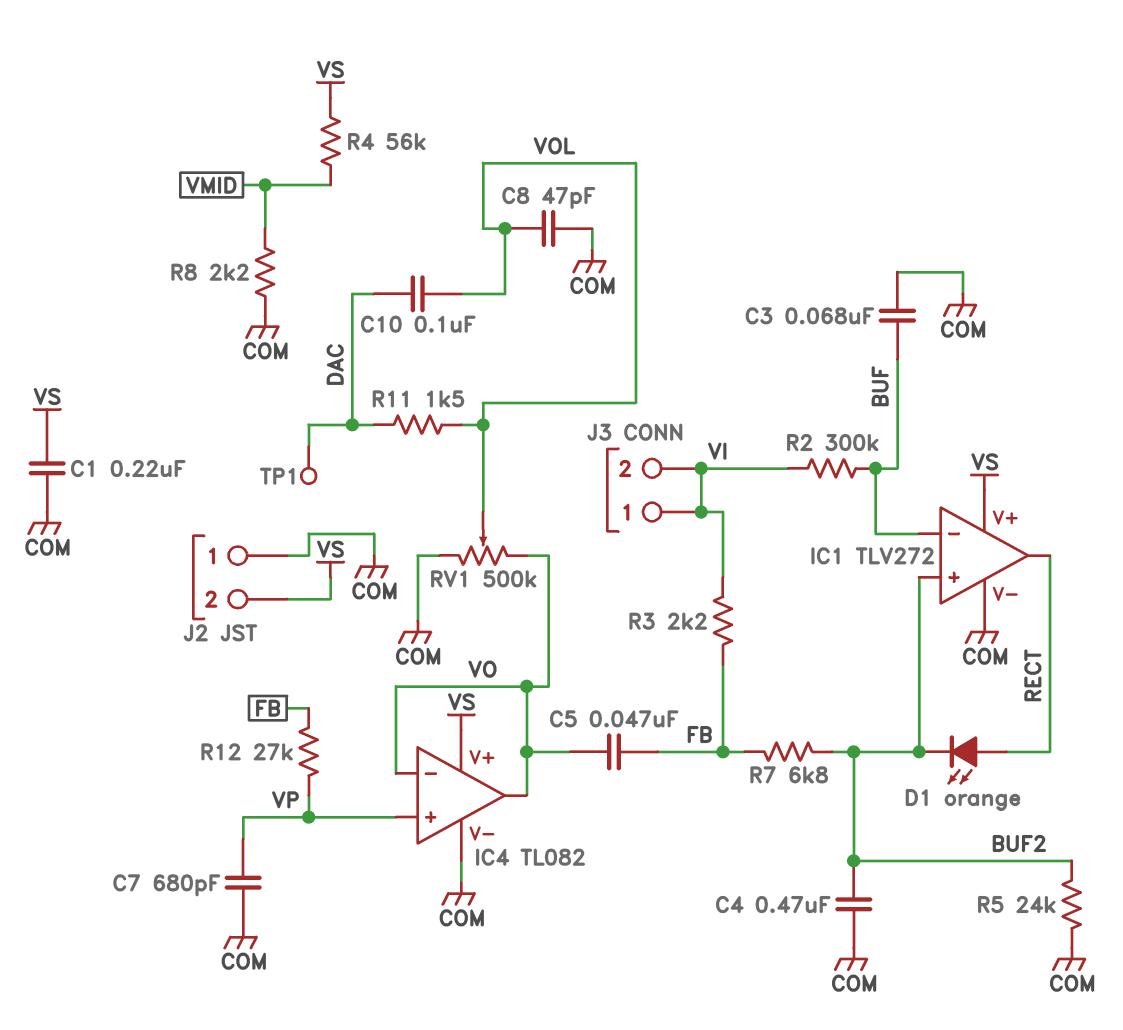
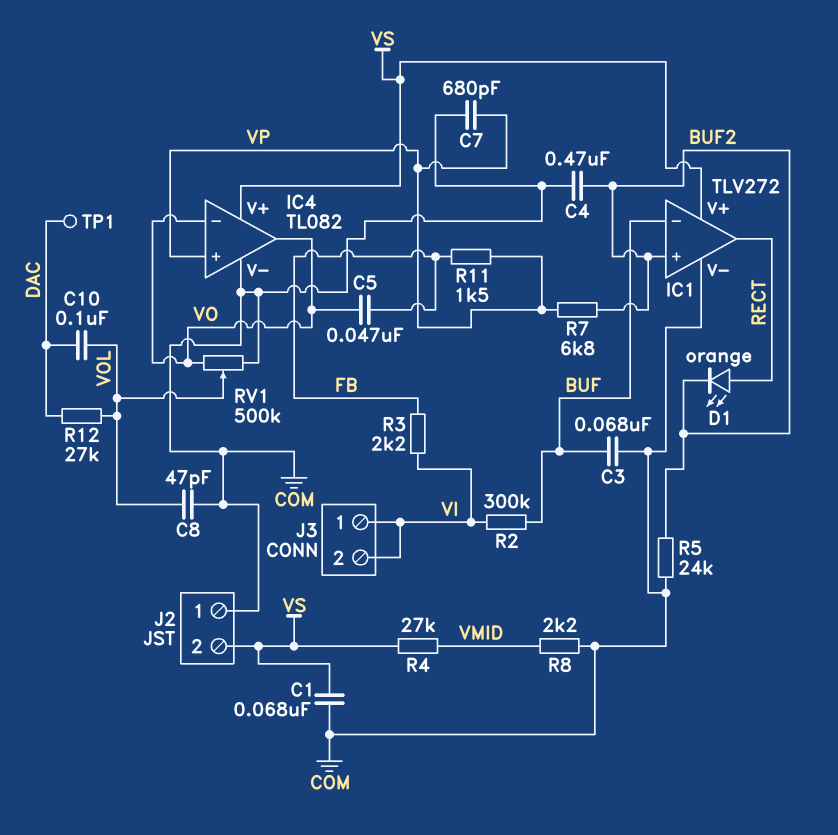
C1: 220nF (COM, VS) -> 68nF (COM, VS)
R4: 56k (VMID, VS) -> 27k (VMID, VS)
R7: 6.8k (BUF2, FB) -> 6.8k (BUF2, VP)
R11: 1.5k (DAC, VOL) -> 1.5k (FB, VP)
R12: 27k (FB, VP) -> 27k (DAC, VOL)

